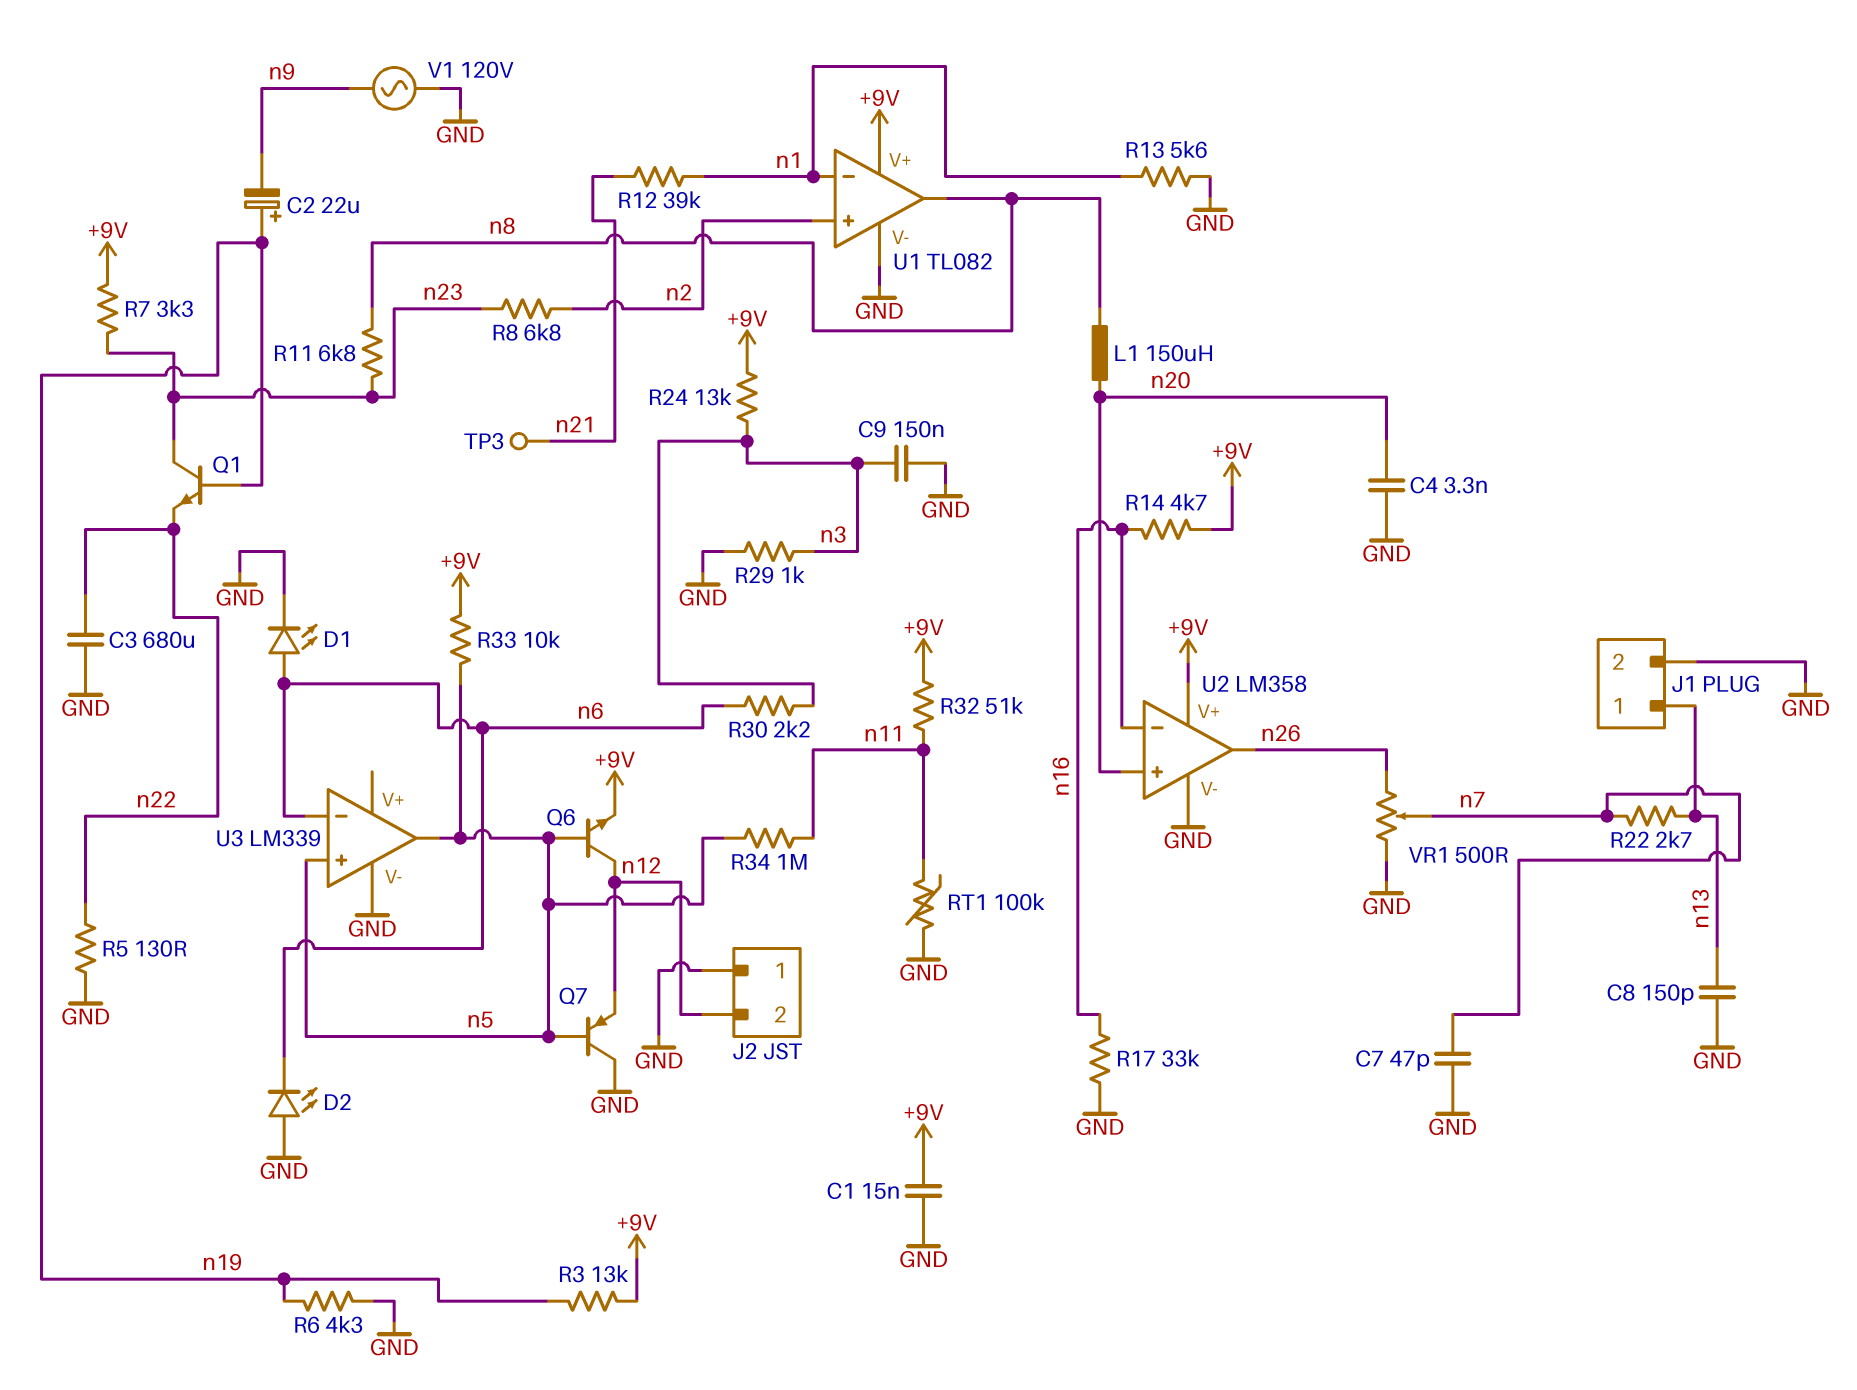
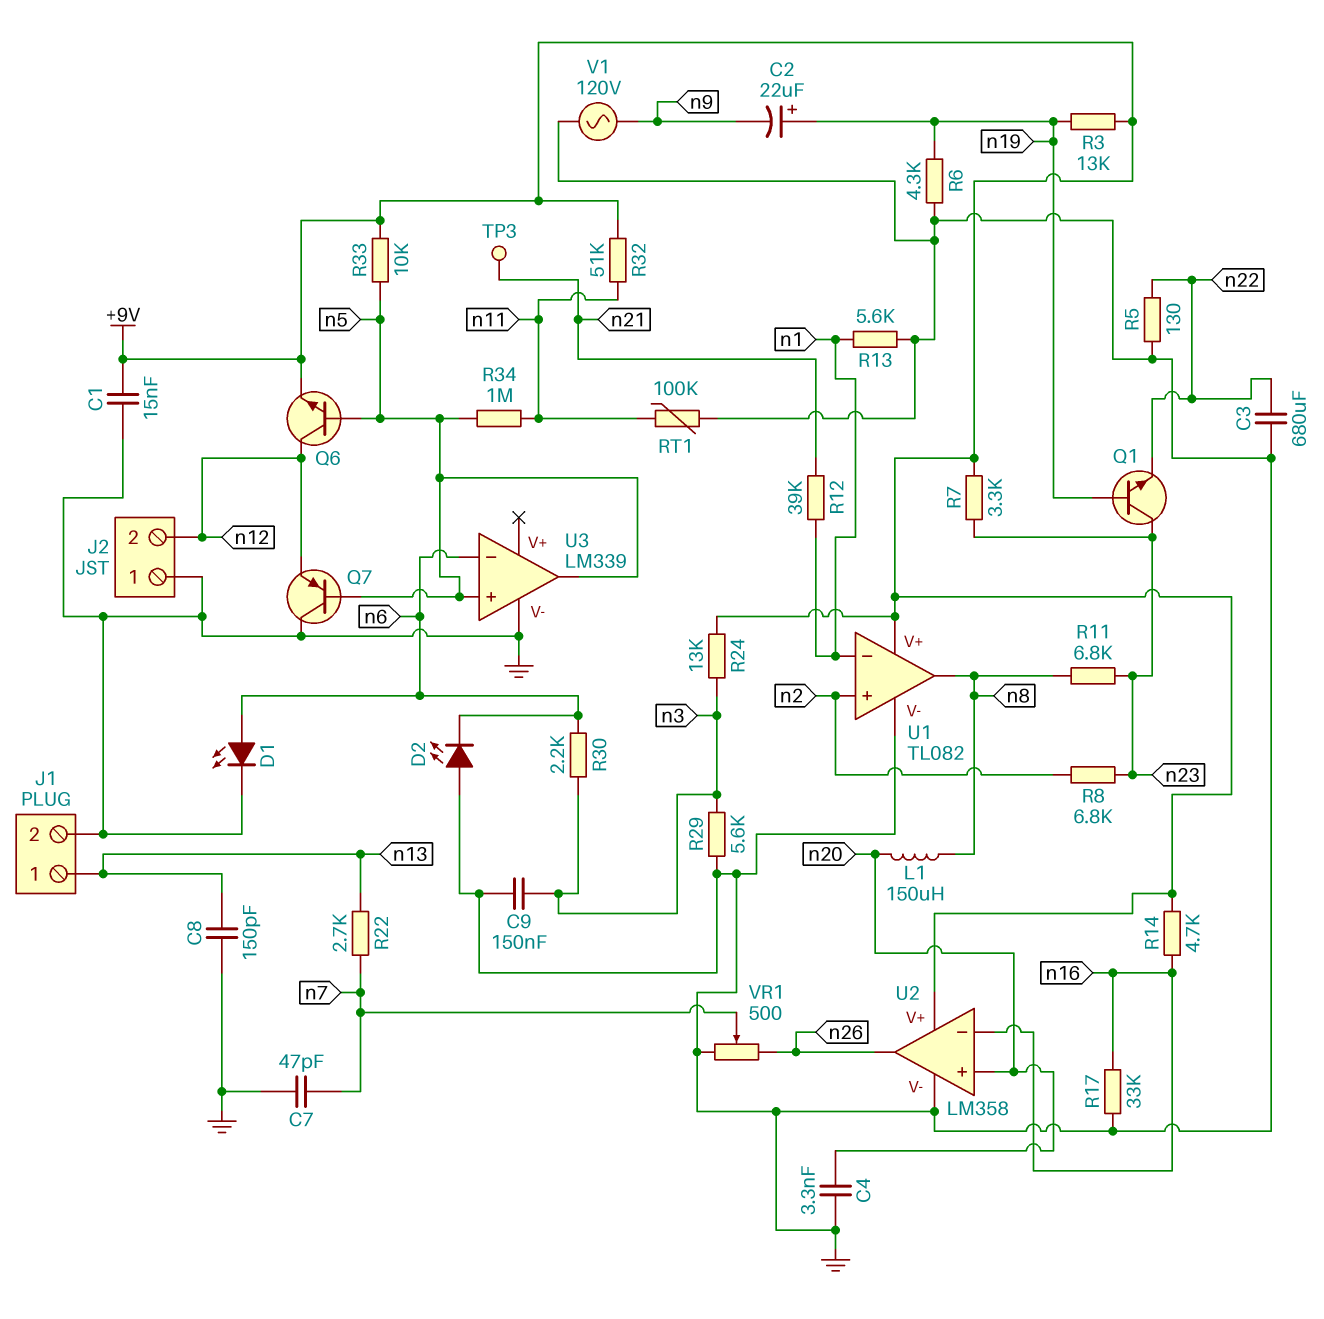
R29: 1k (GND, n3) -> 5.6k (GND, n3)

